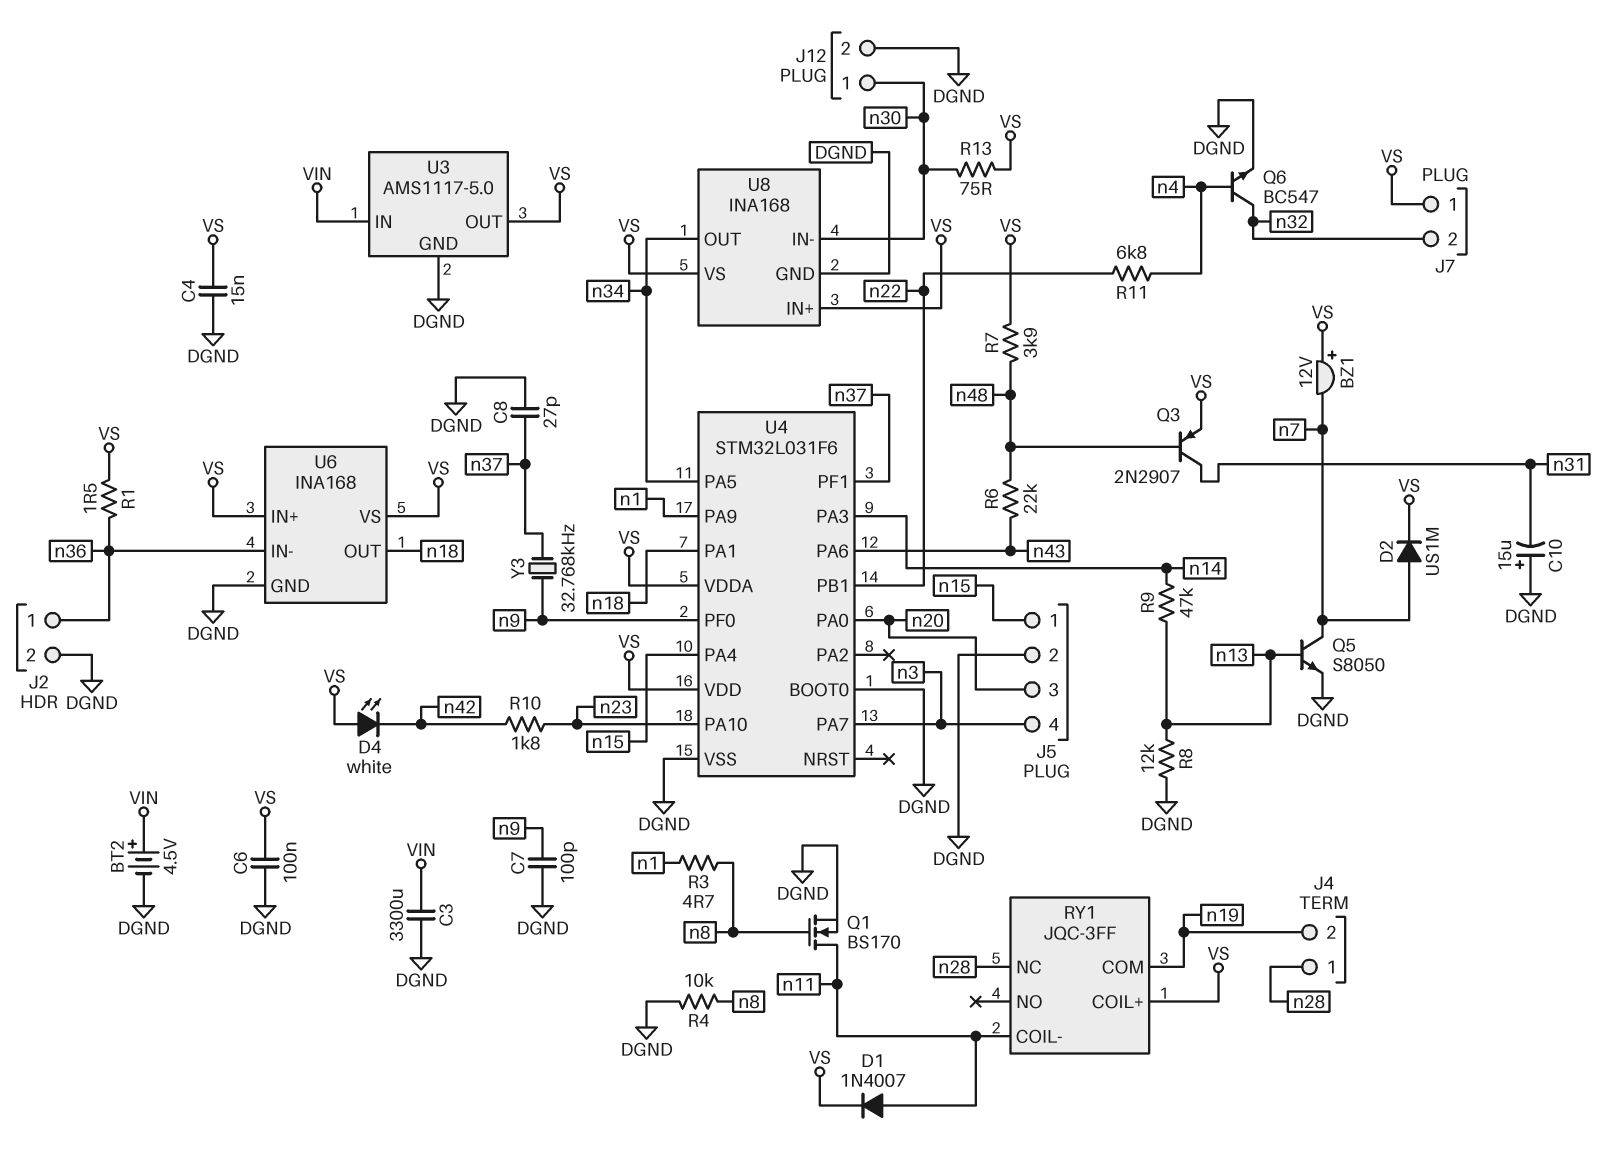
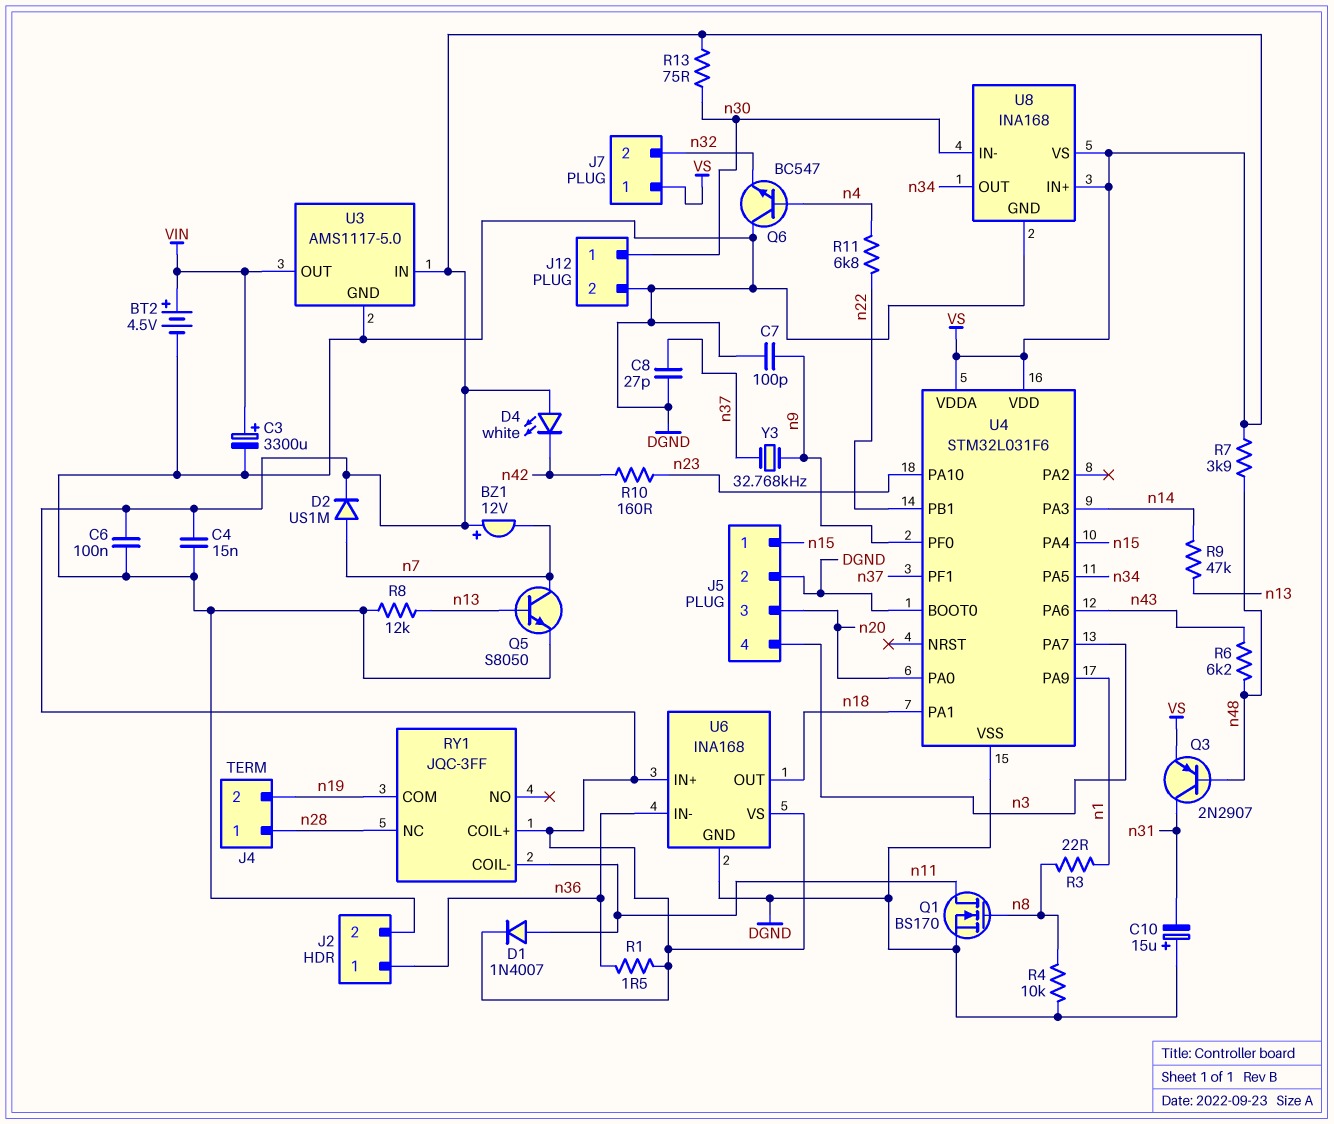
C3: 3300uF (DGND, VIN) -> 3300uF (plus VIN, minus DGND)
Q6: NPN BC547 (B n4, C n32, E DGND) -> NPN BC547 (B n4, C DGND, E n32)
R3: 4.7 (n1, n8) -> 22 (n1, n8)
R6: 22k (n43, n48) -> 6.2k (n43, n48)
R10: 1.8k (n23, n42) -> 160 (n23, n42)
U3 pin IN: VIN -> VS
U3 pin OUT: VS -> VIN

